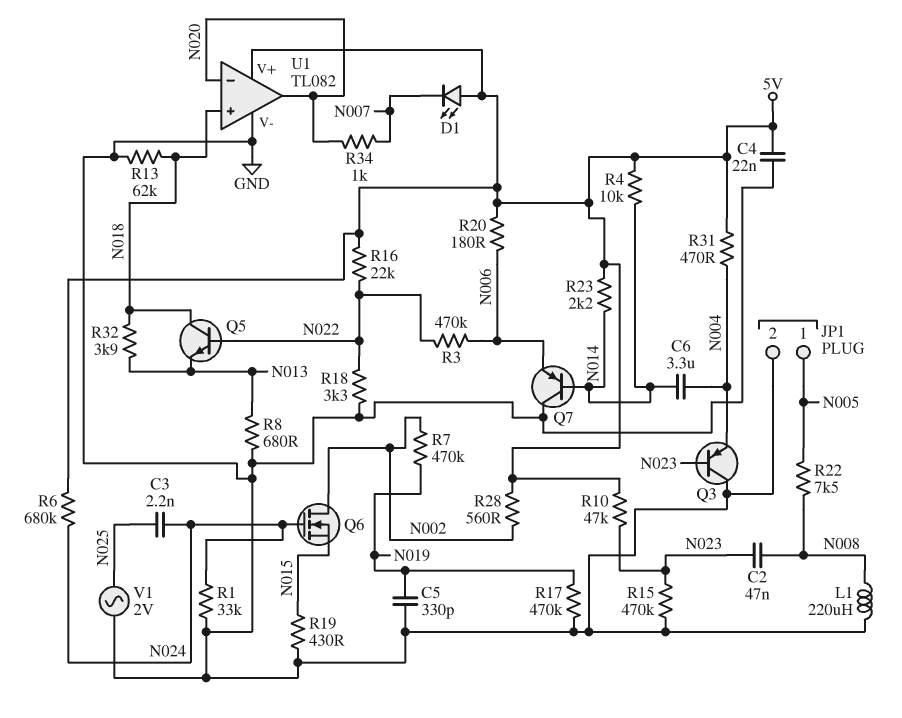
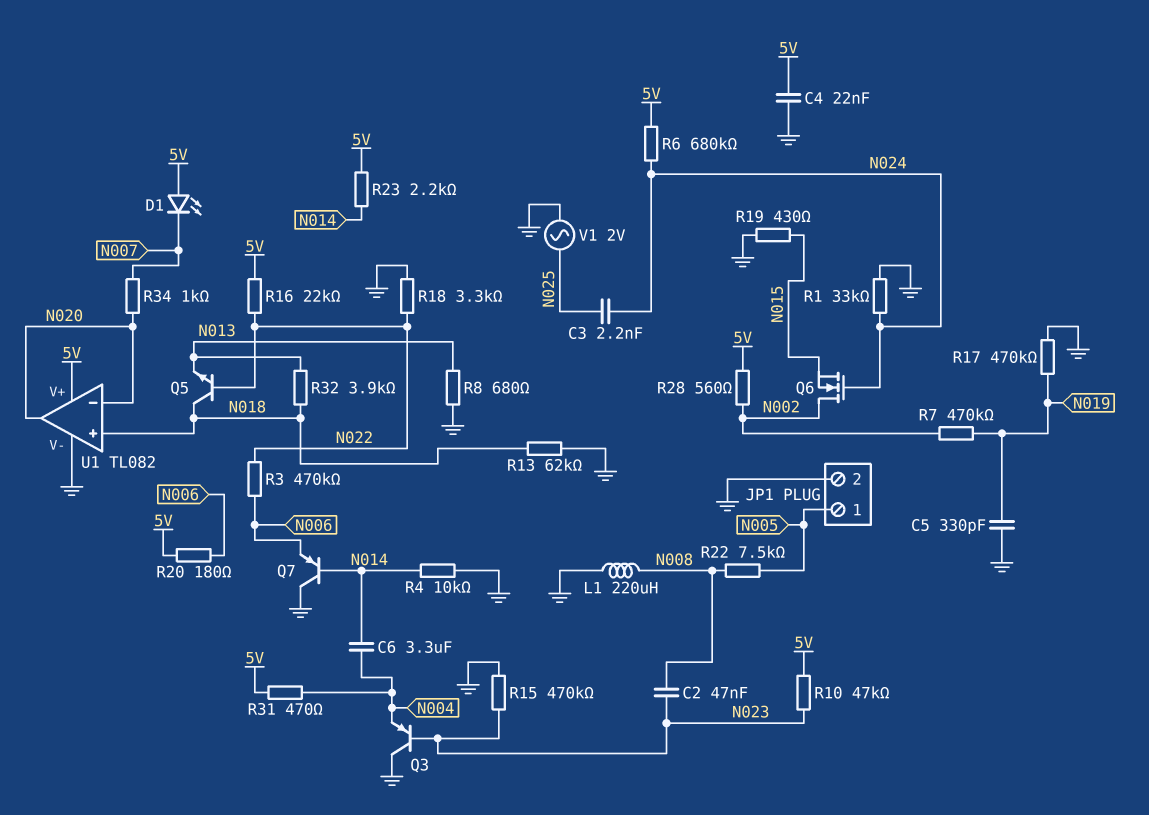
R4: 10k (5V, N014) -> 10k (GND, N014)

